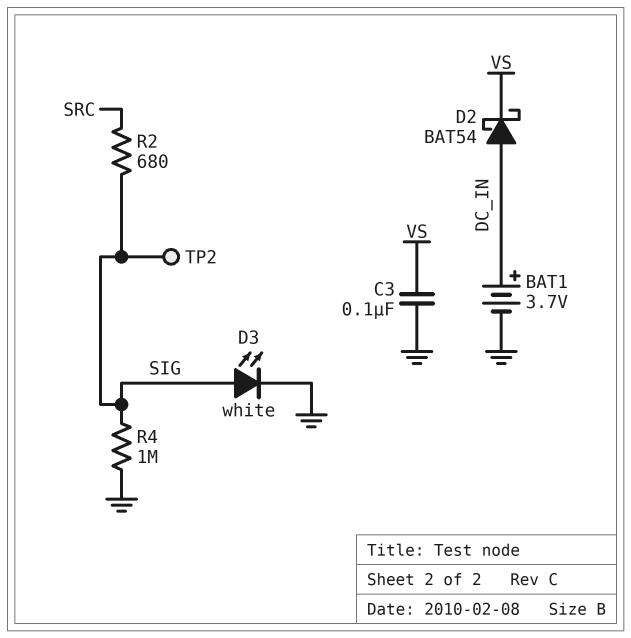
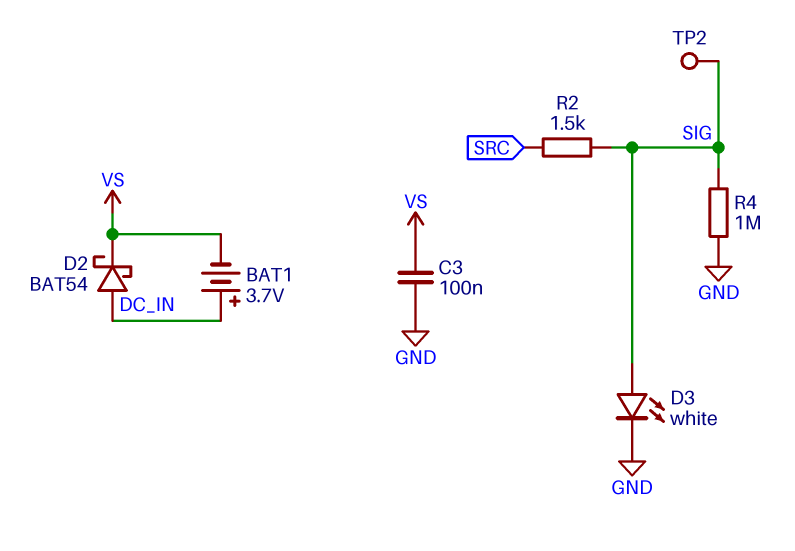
BAT1: 3.7V (plus DC_IN, minus GND) -> 3.7V (plus DC_IN, minus VS)
R2: 680 (SIG, SRC) -> 1.5k (SIG, SRC)

